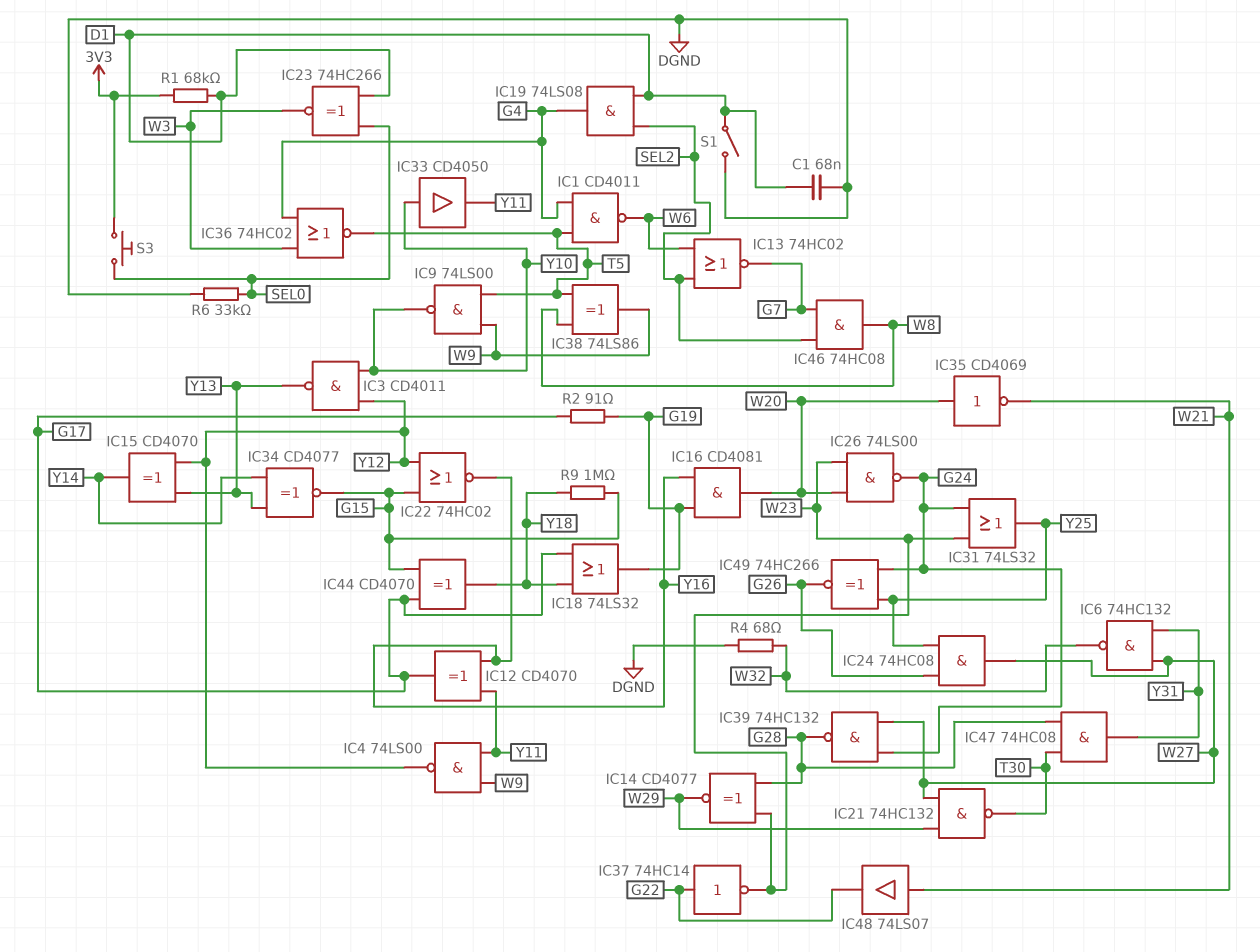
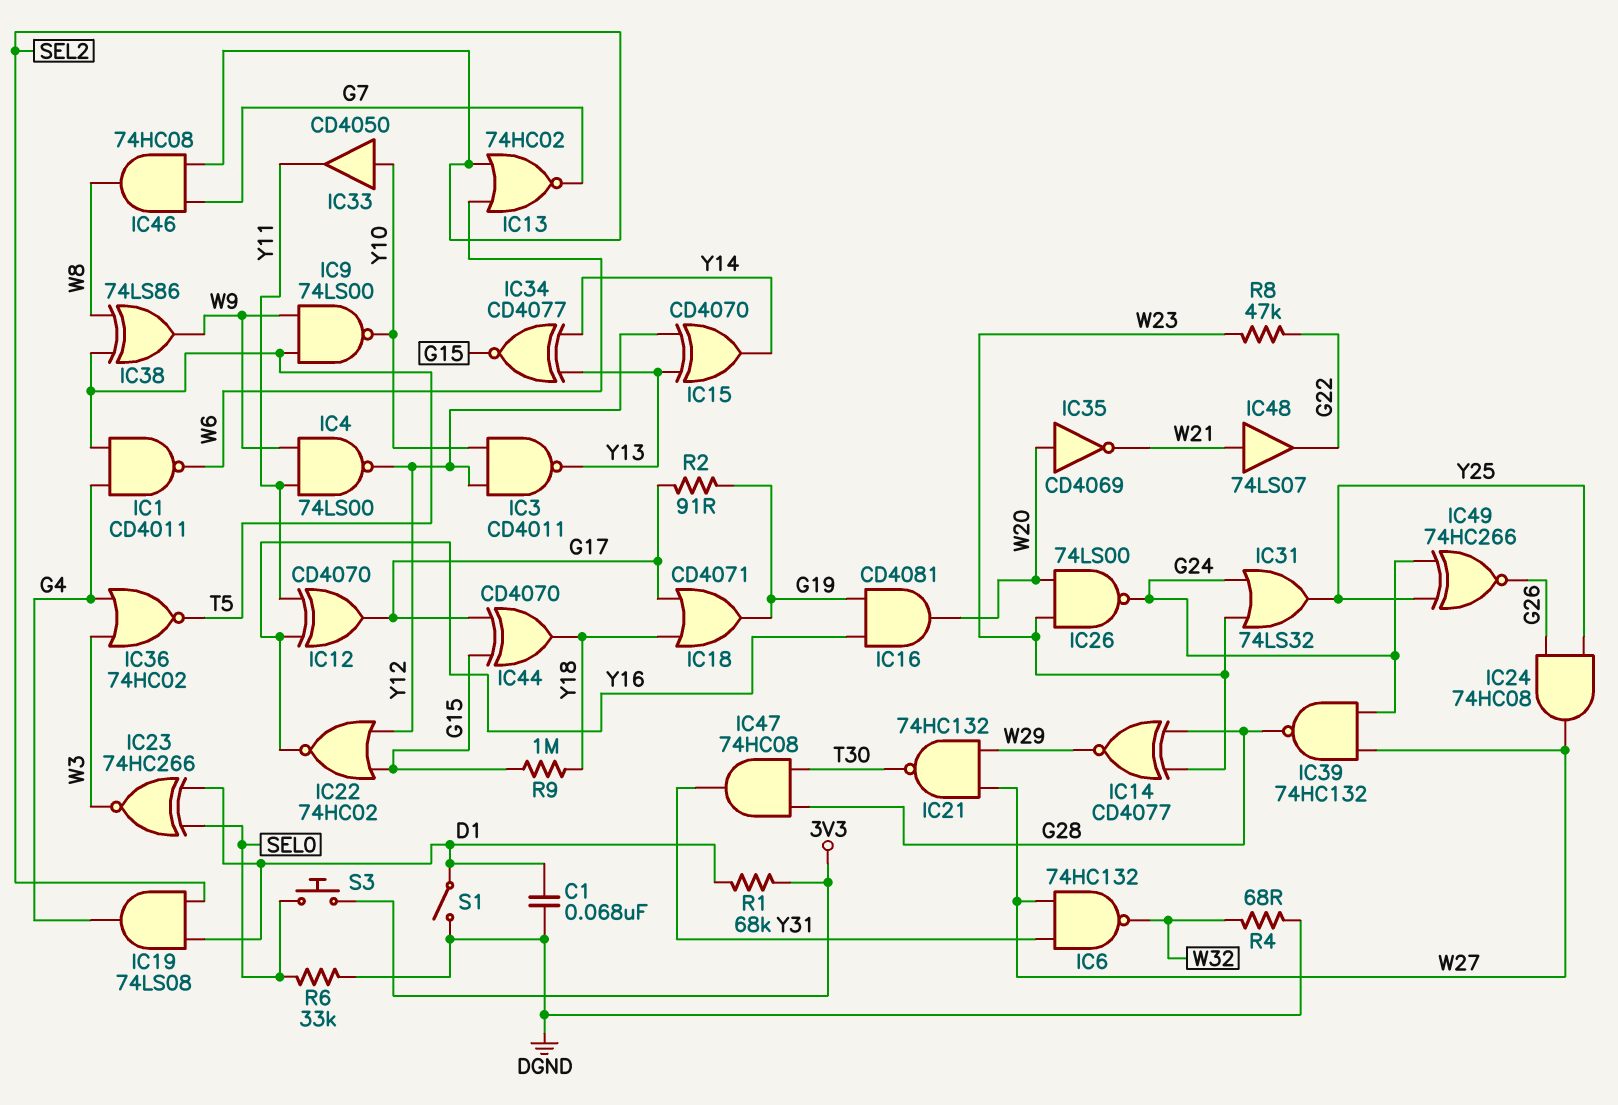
IC18: OR 74LS32 (in G17, in Y18, out G19) -> OR CD4071 (in G17, in Y18, out G19)
IC37: NOT 74HC14 (in G22, out W23) -> none
R8: none -> 47k (G22, W23)

